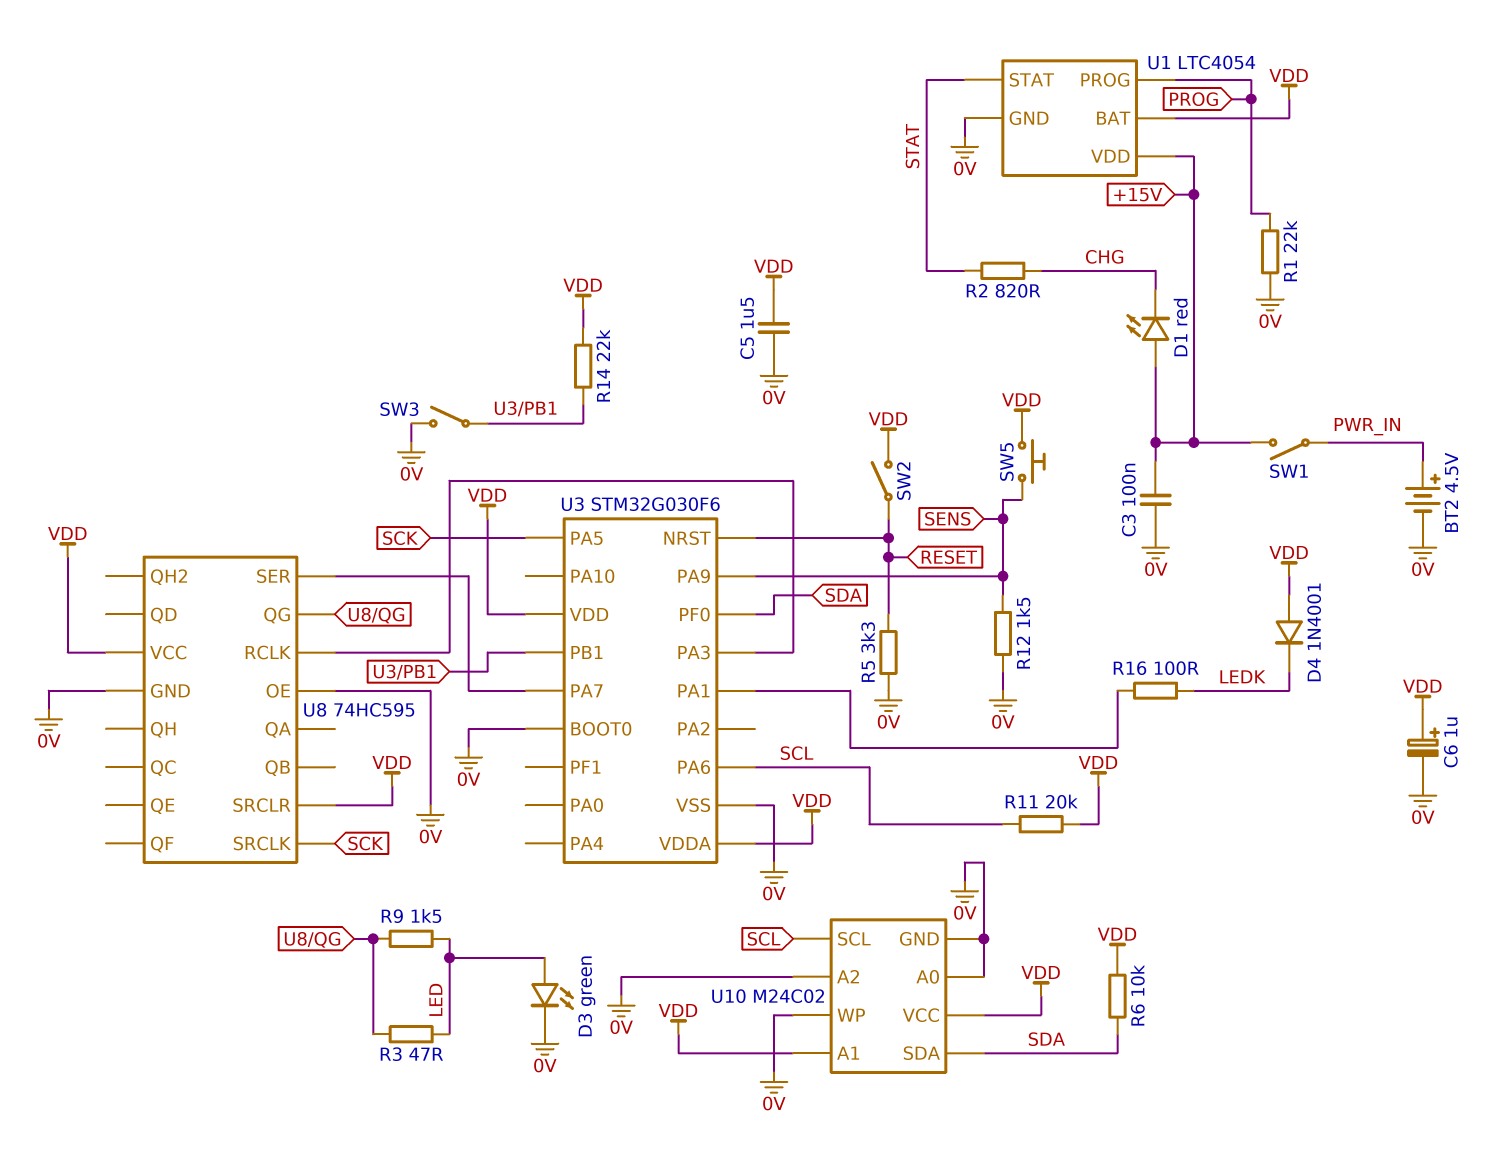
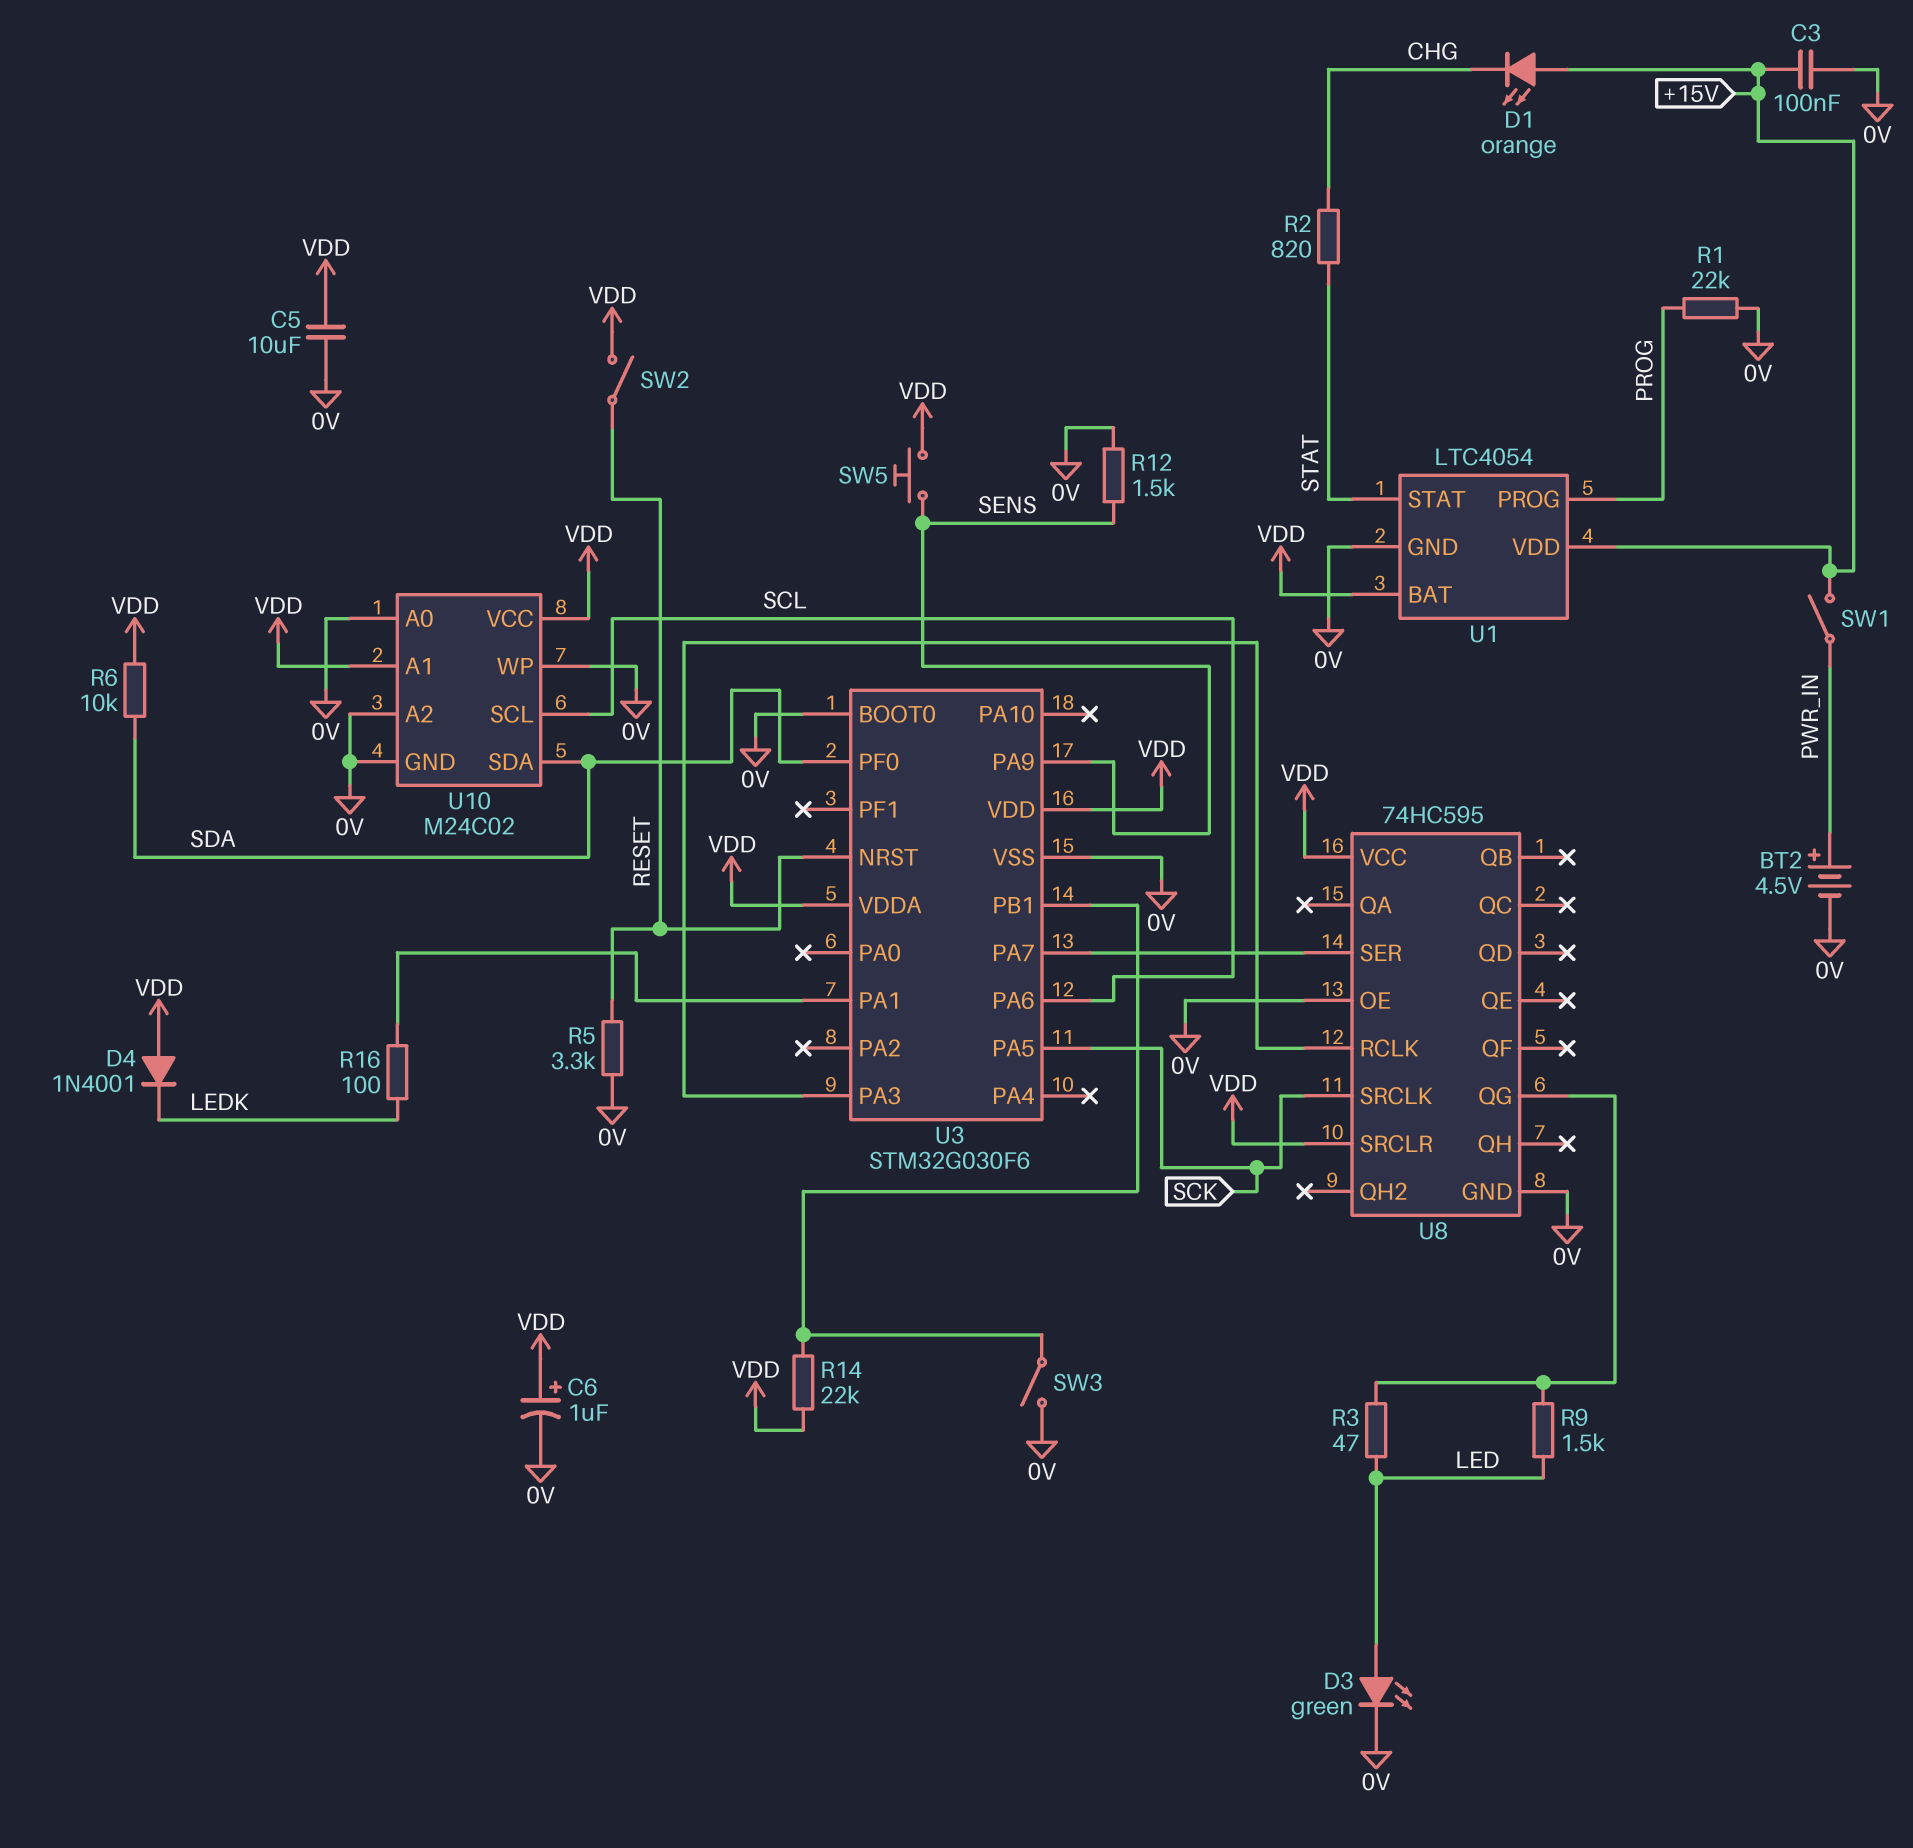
C5: 1.5uF (0V, VDD) -> 10uF (0V, VDD)
D1: LED red (A +15V, K CHG) -> LED orange (A +15V, K CHG)
R11: 20k (SCL, VDD) -> none

